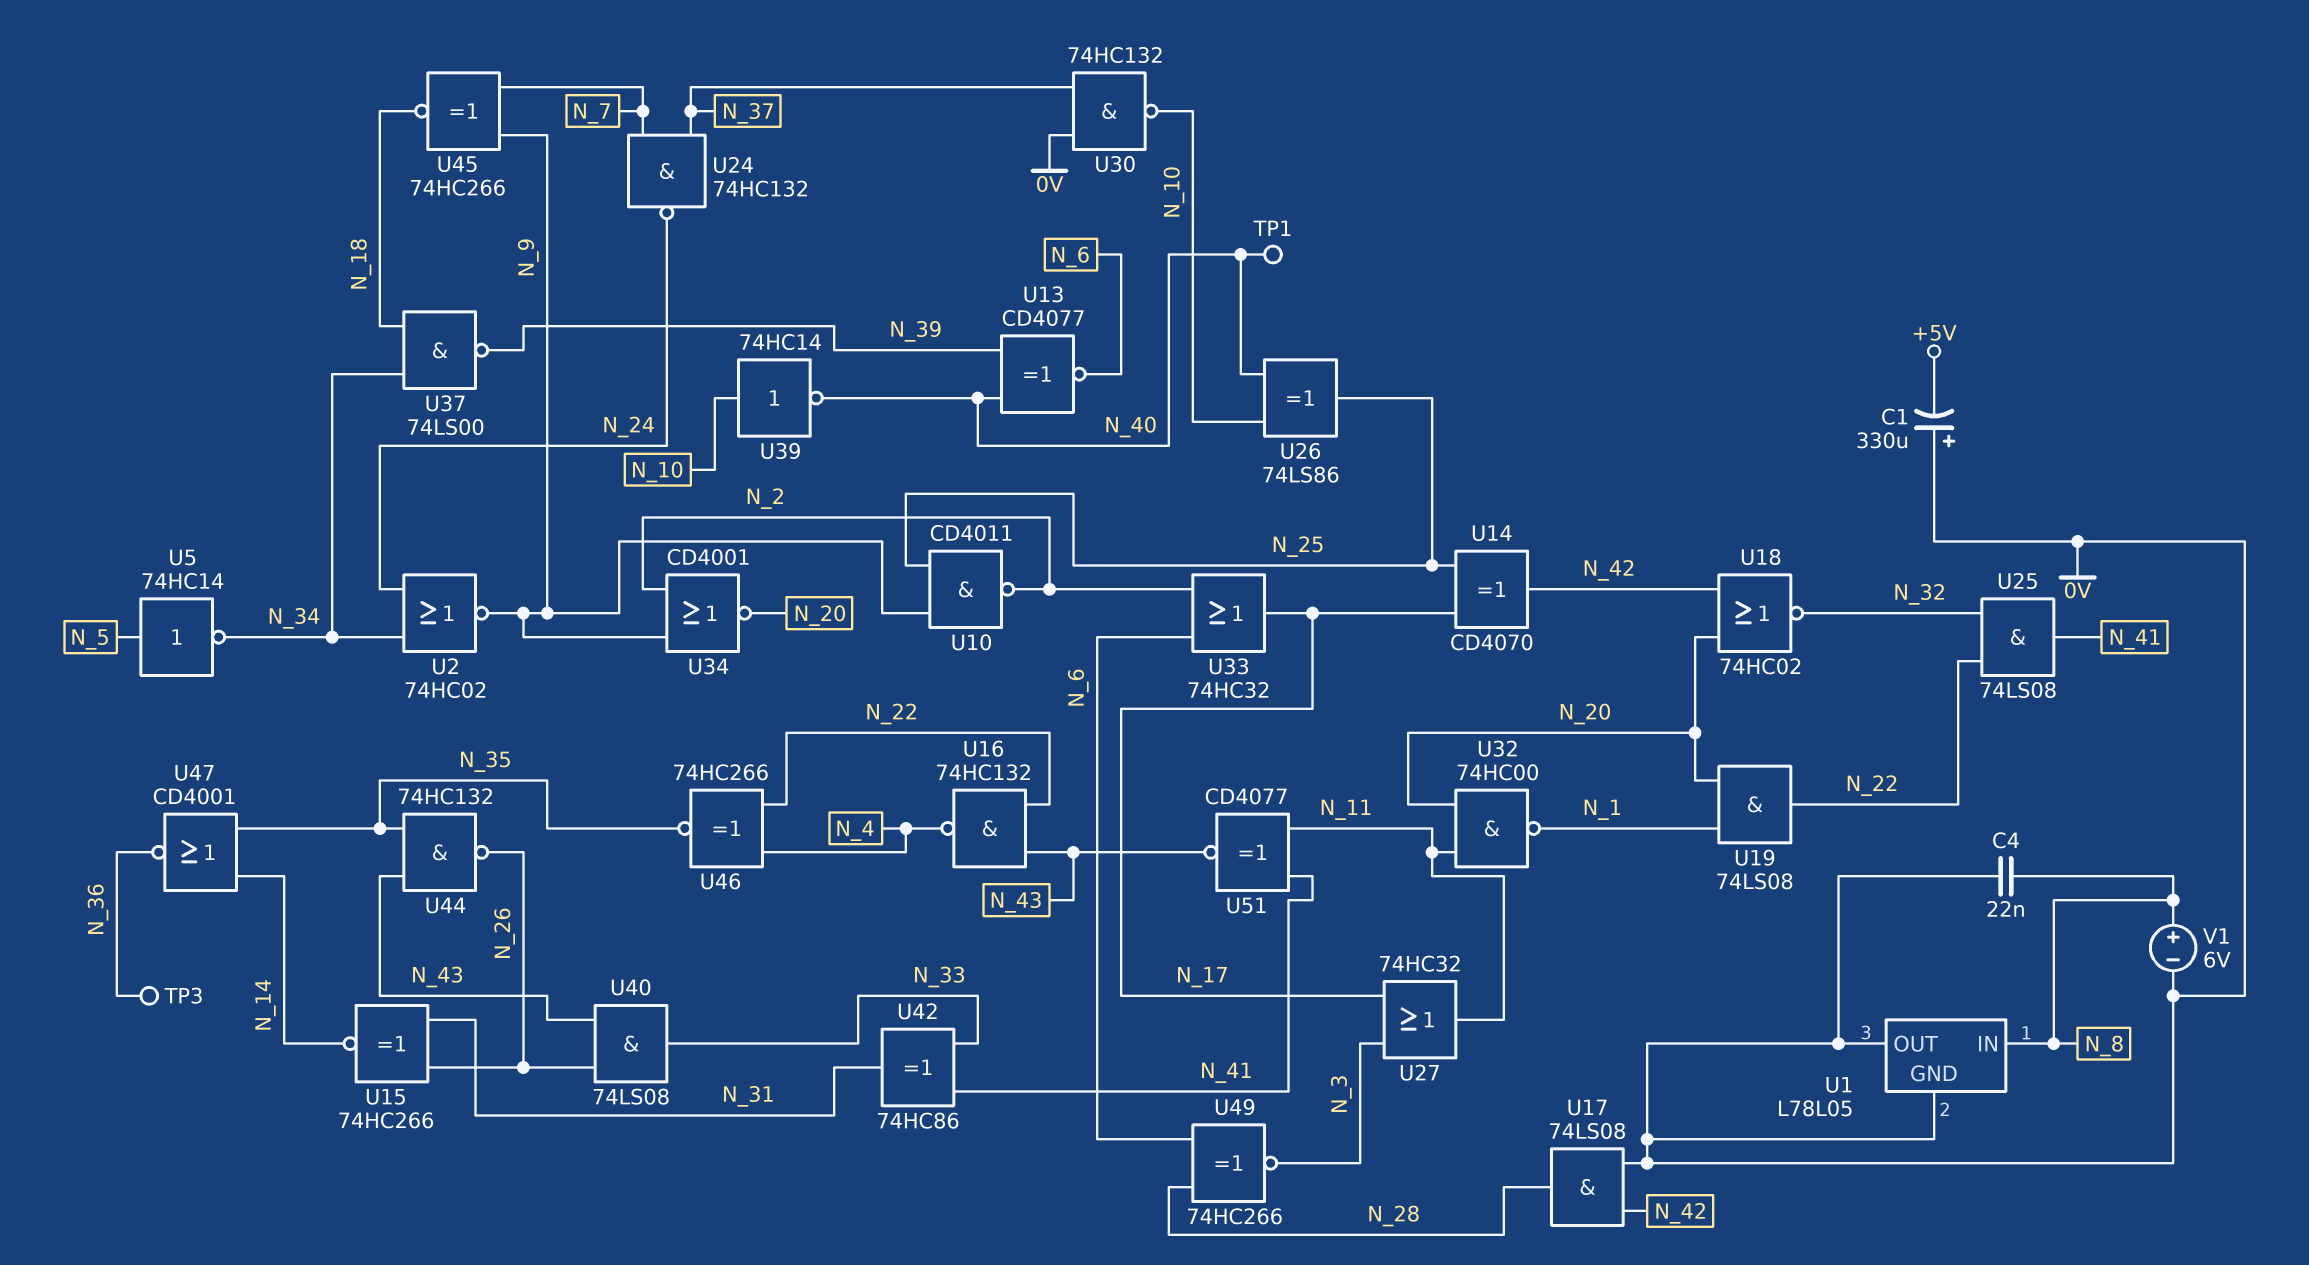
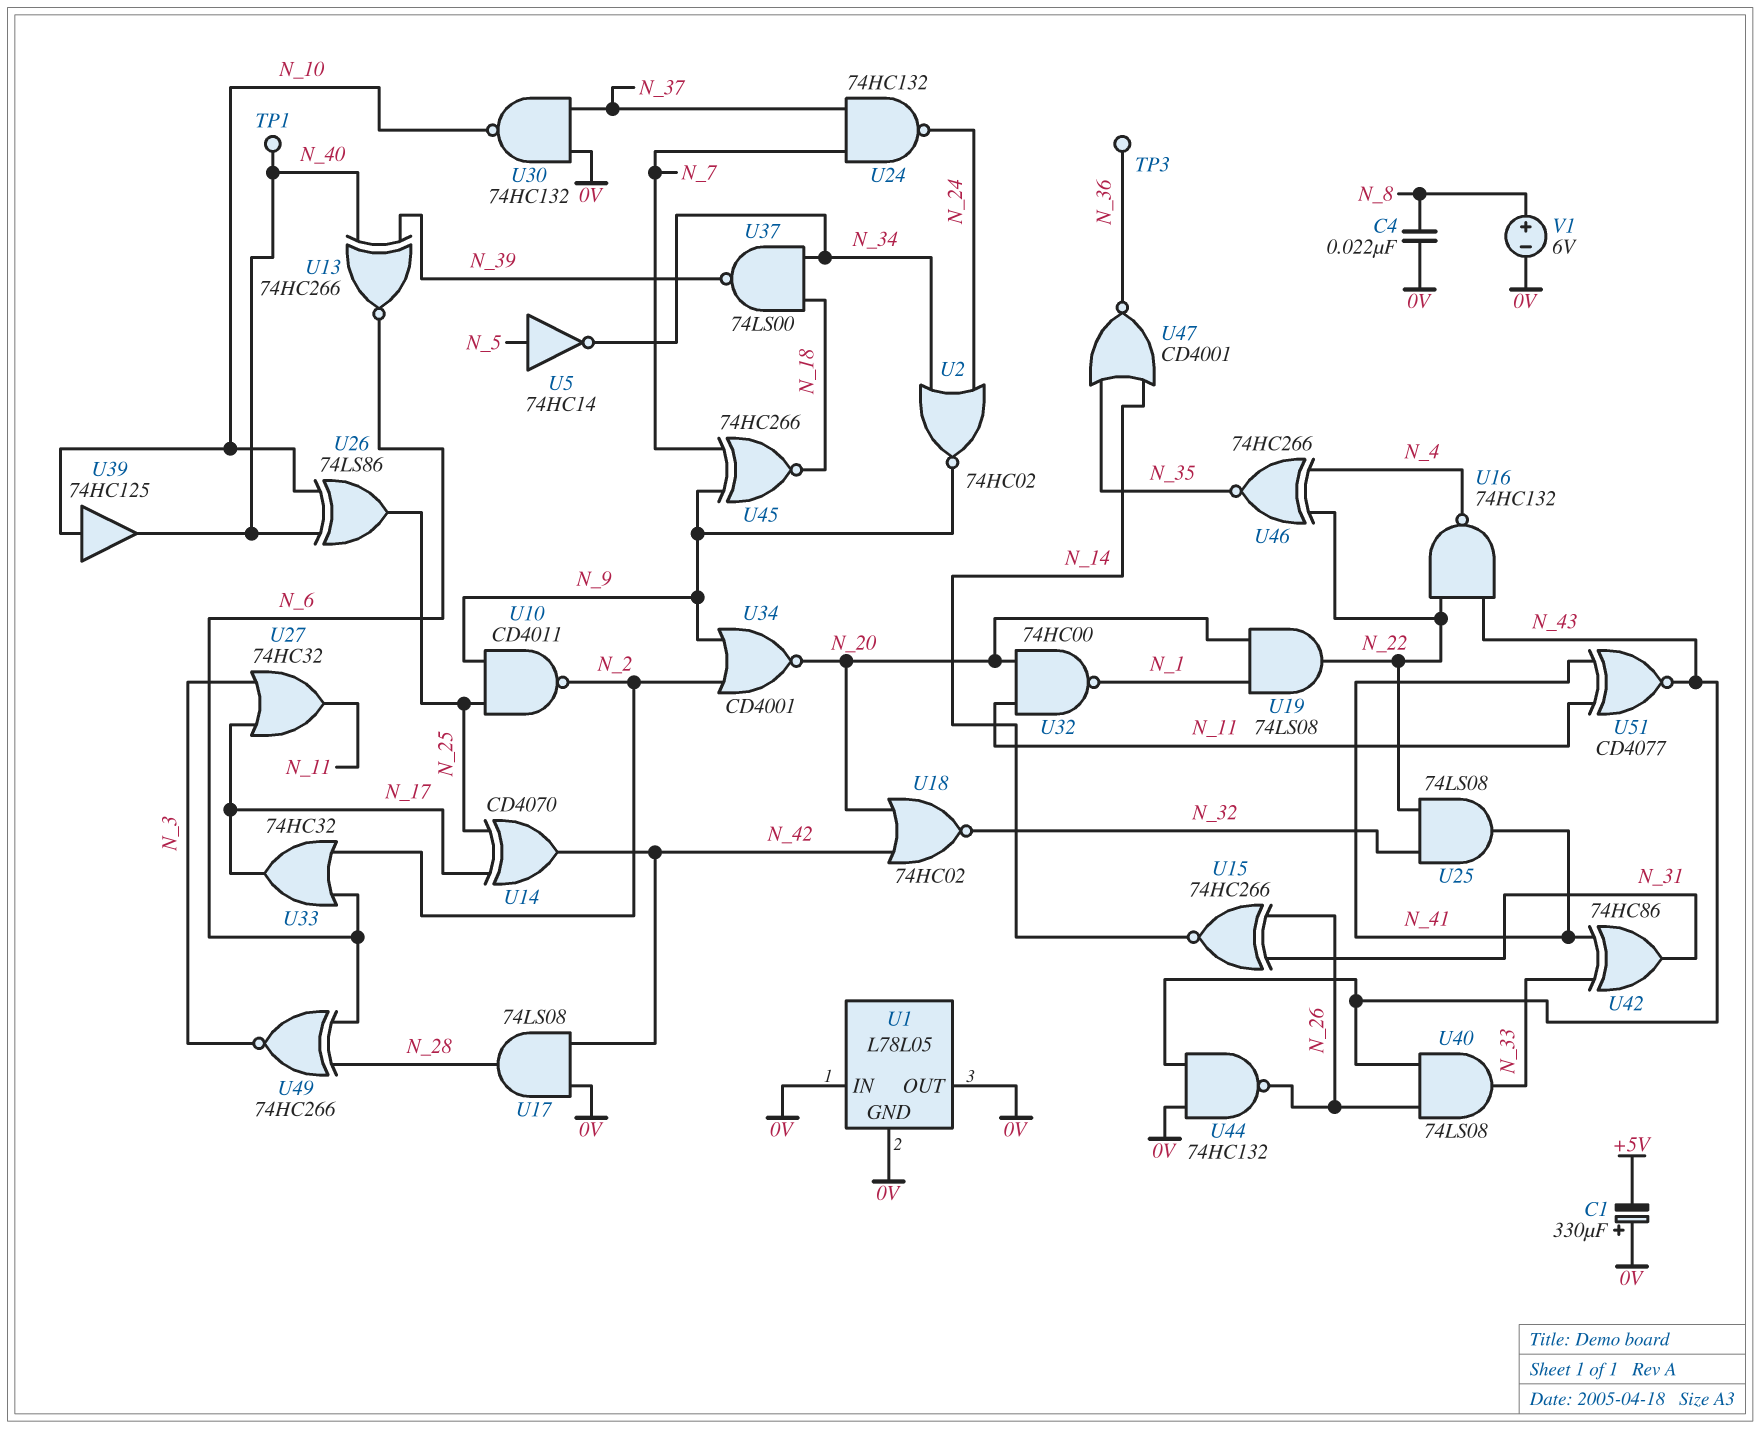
U1 pin IN: N_8 -> 0V
U13: XNOR CD4077 (in N_39, in N_40, out N_6) -> XNOR 74HC266 (in N_39, in N_40, out N_6)
U39: NOT 74HC14 (in N_10, out N_40) -> buffer 74HC125 (in N_10, out N_40)
U44: NAND 74HC132 (in N_35, in N_43, out N_26) -> NAND 74HC132 (in 0V, in N_43, out N_26)

